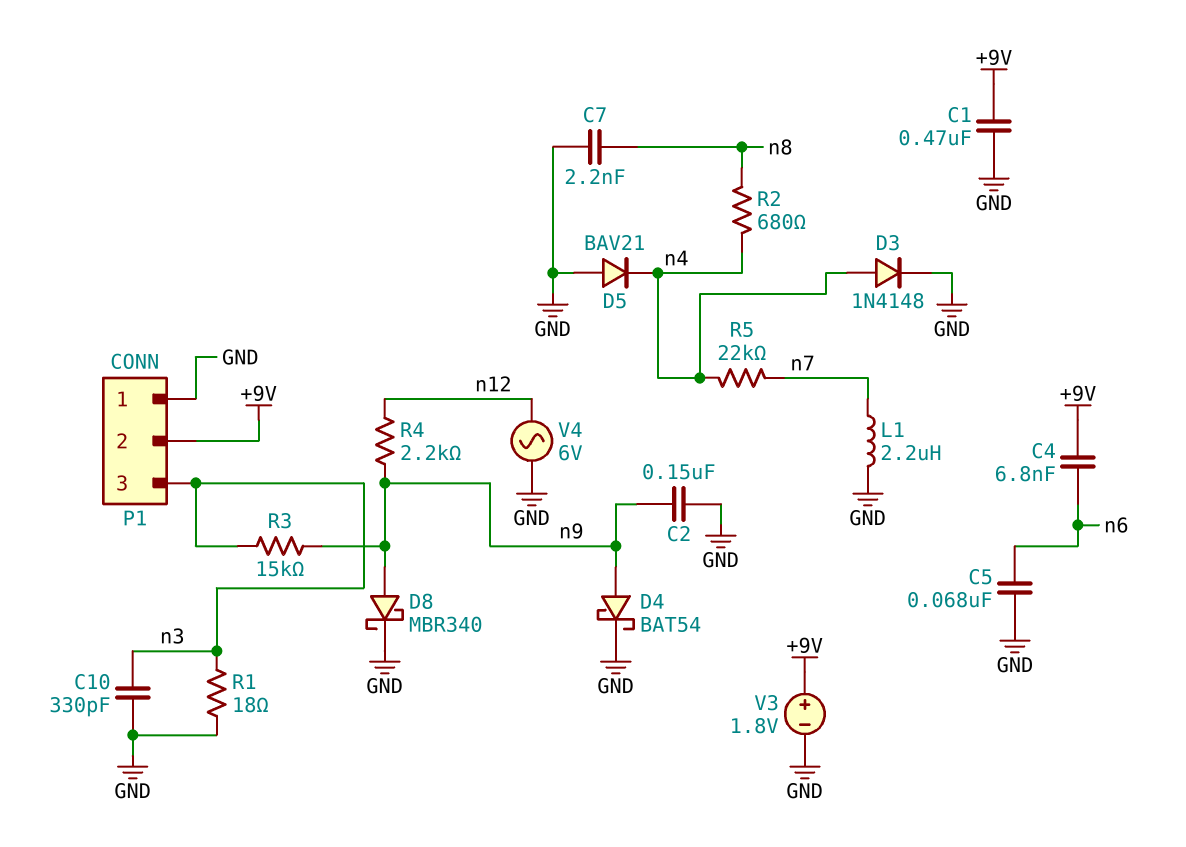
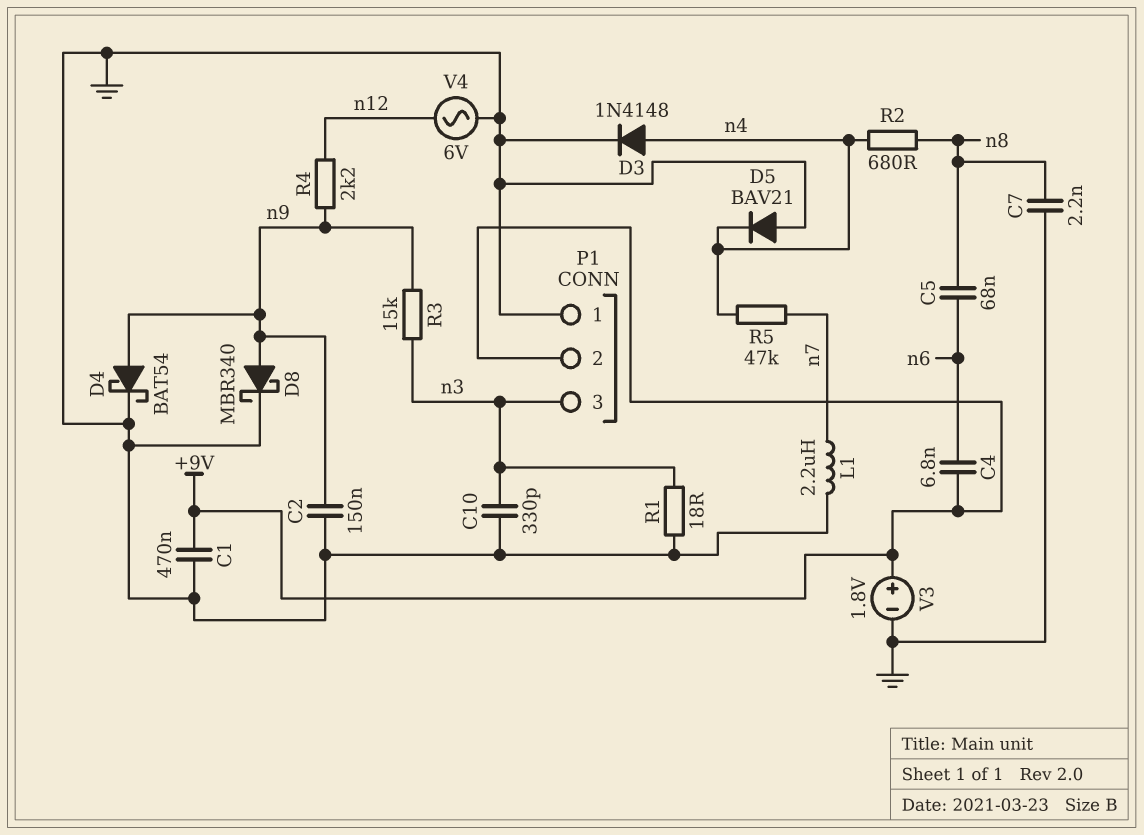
C5: 68nF (GND, n6) -> 68nF (n6, n8)
R5: 22k (n4, n7) -> 47k (n4, n7)

